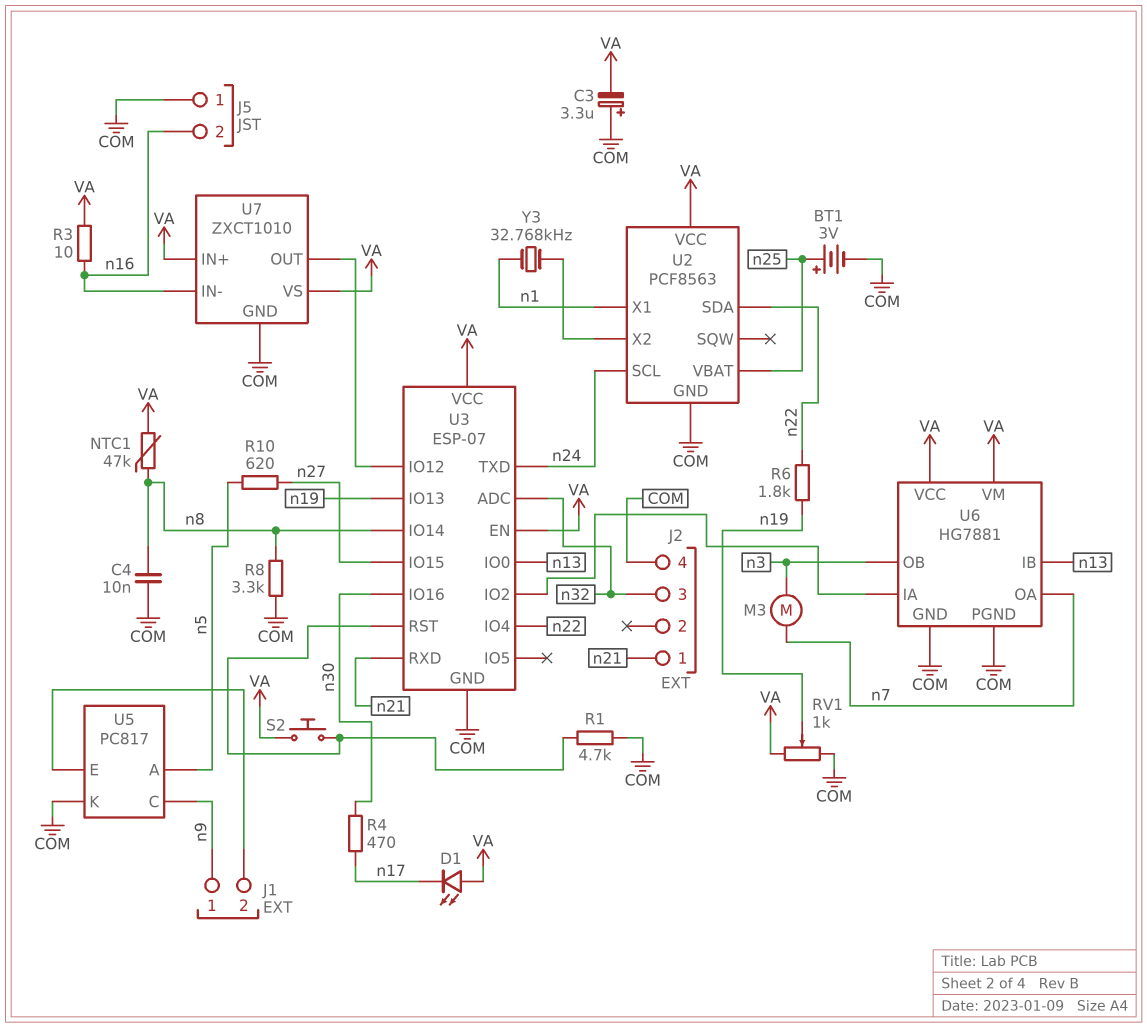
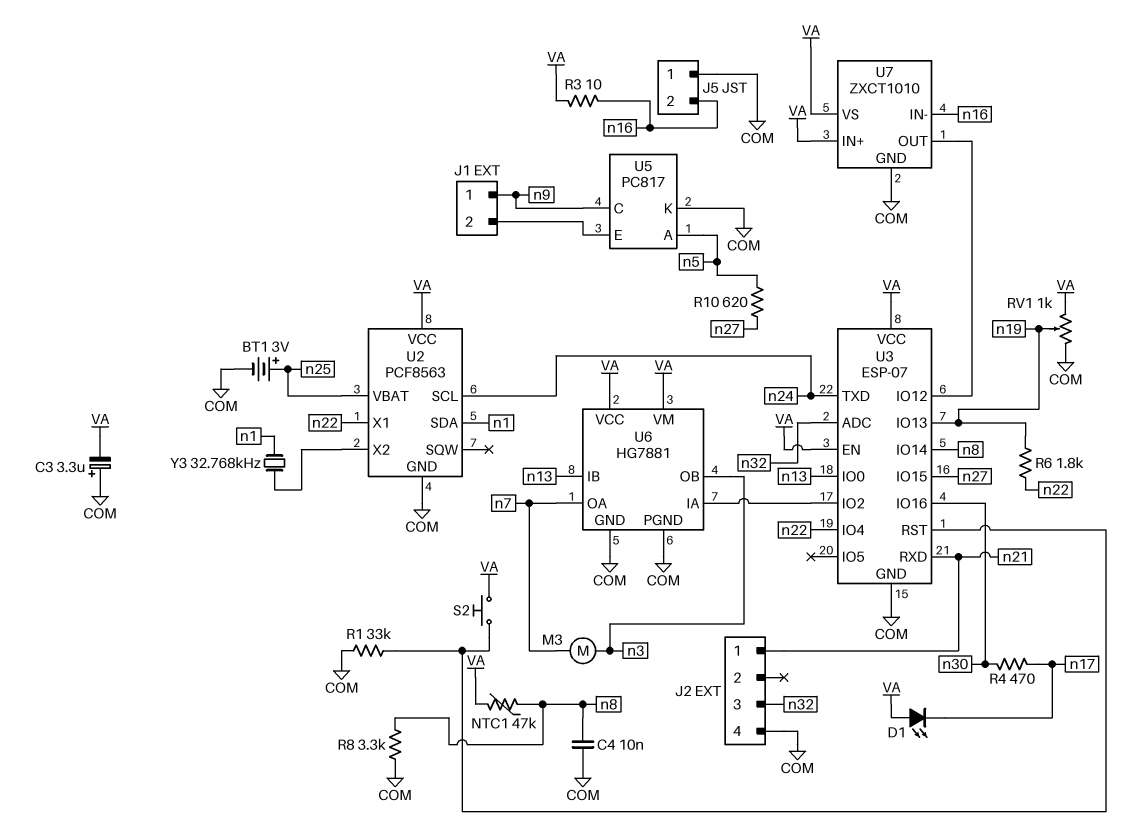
R1: 4.7k (COM, U3/RST) -> 33k (COM, U3/RST)
U2 pin SDA: n22 -> n1
U2 pin X1: n1 -> n22

